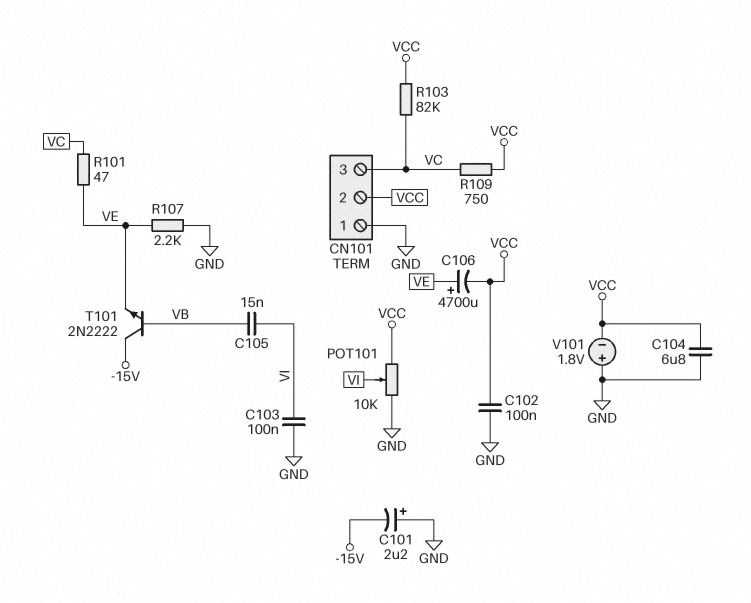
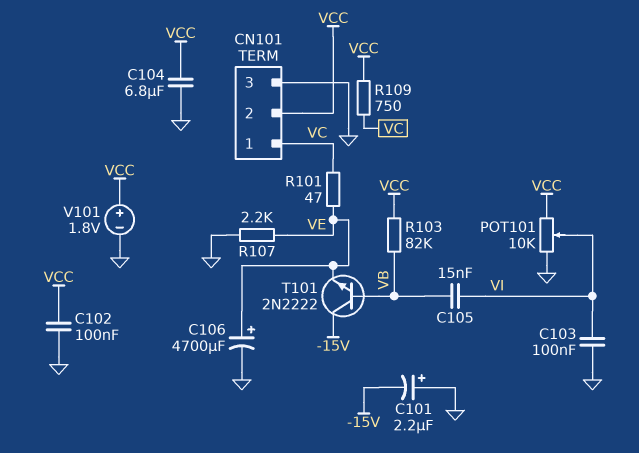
C106: 4700uF (plus VE, minus VCC) -> 4700uF (plus VE, minus GND)
CN101 pin 1: GND -> VC
CN101 pin 3: VC -> GND
R103: 82k (VC, VCC) -> 82k (VB, VCC)
V101: 1.8V (plus GND, minus VCC) -> 1.8V (plus VCC, minus GND)

